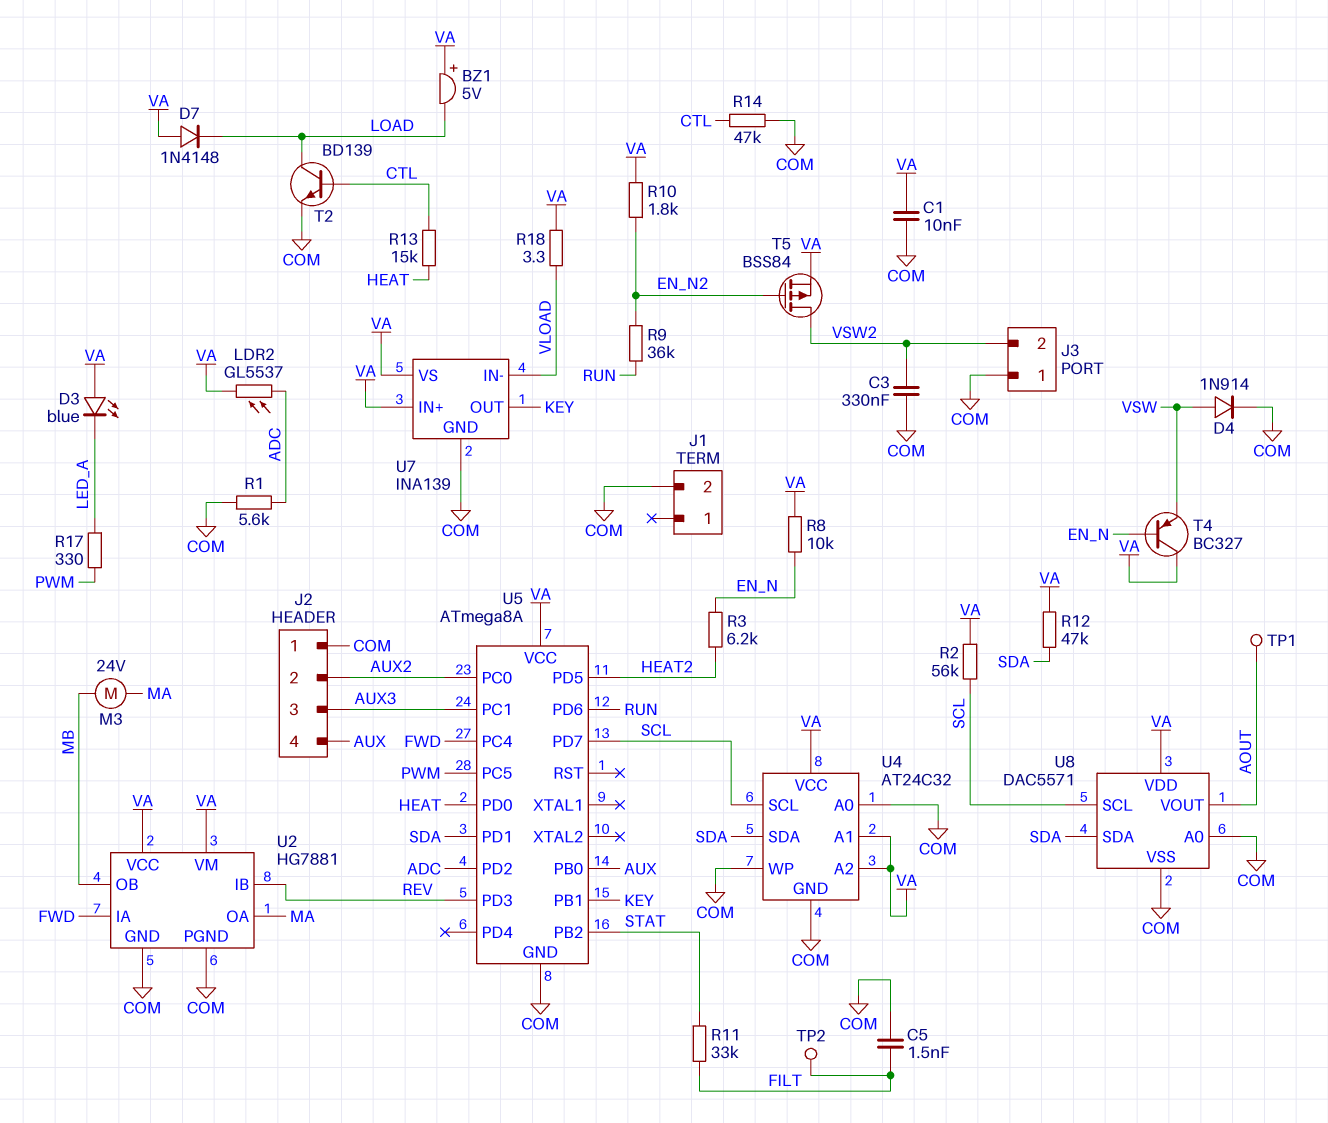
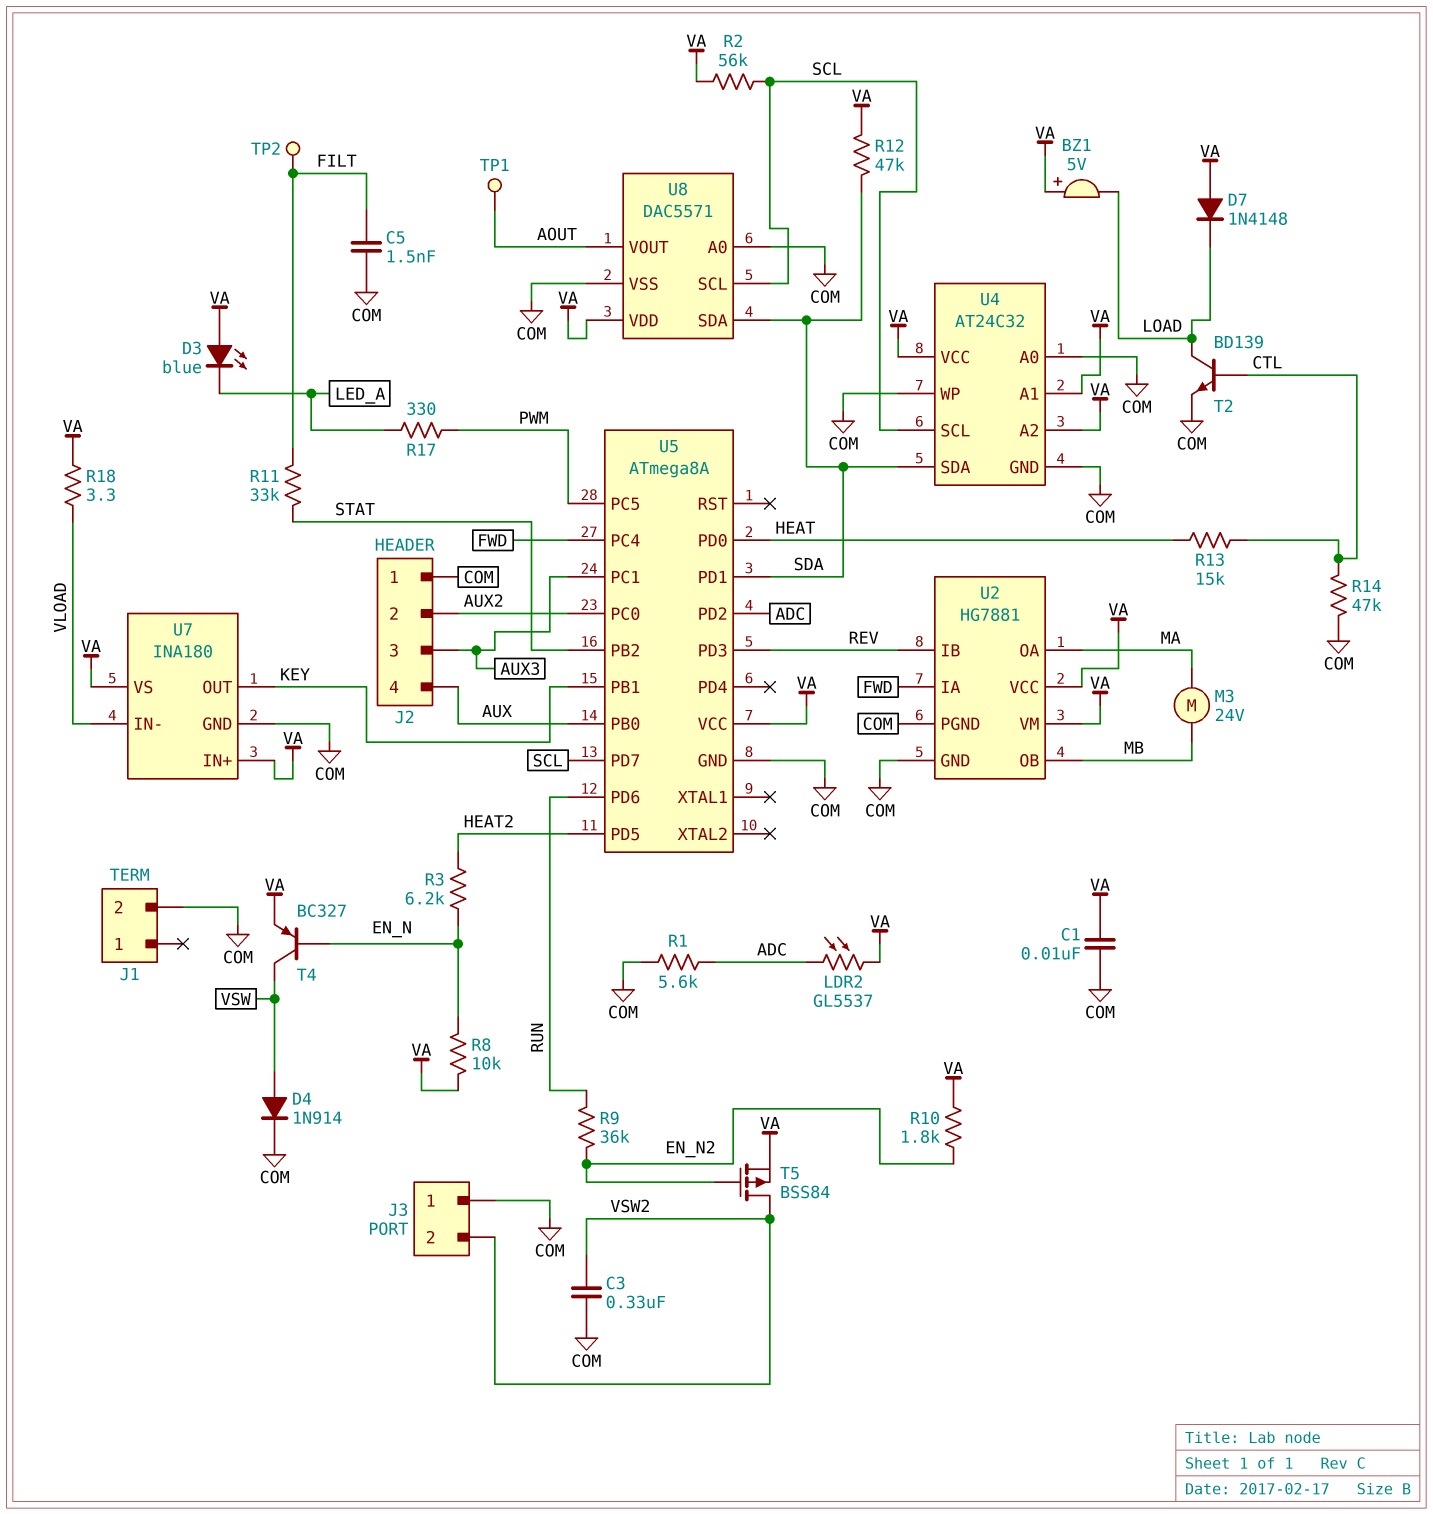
T4: PNP BC327 (B EN_N, C VA, E VSW) -> PNP BC327 (B EN_N, C VSW, E VA)
U7: INA139 -> INA180

